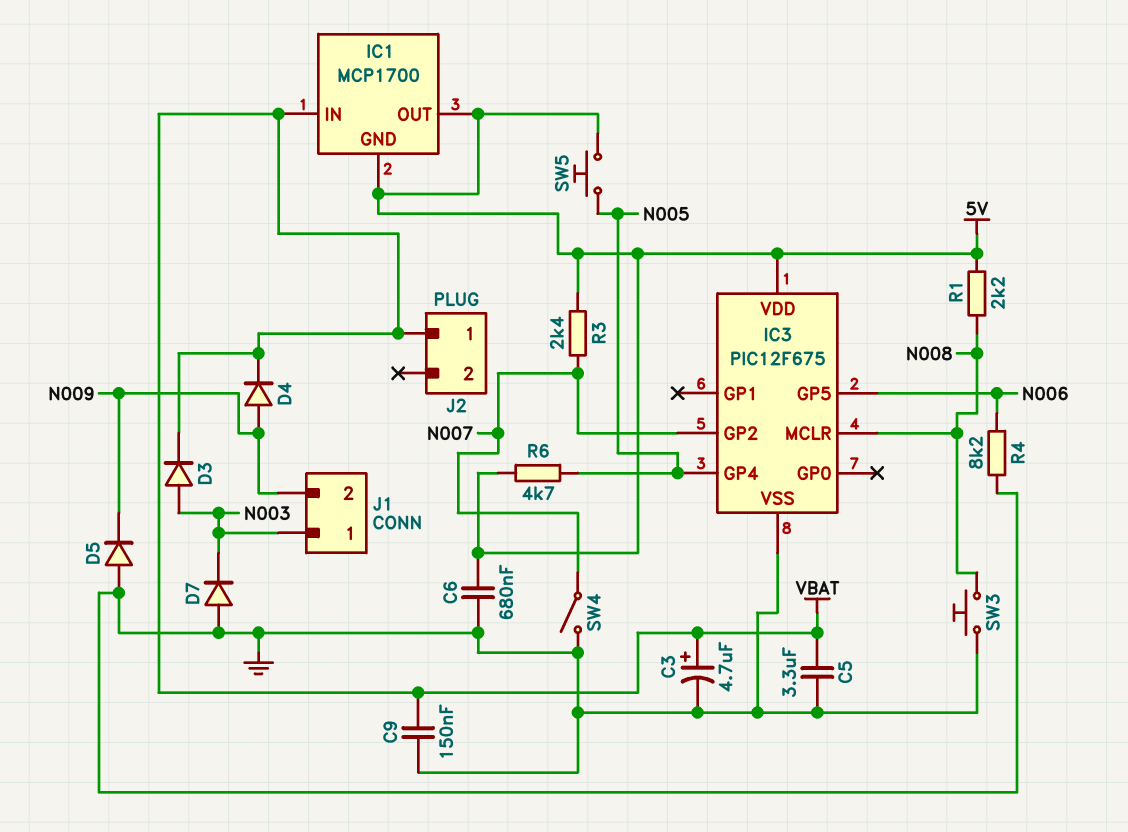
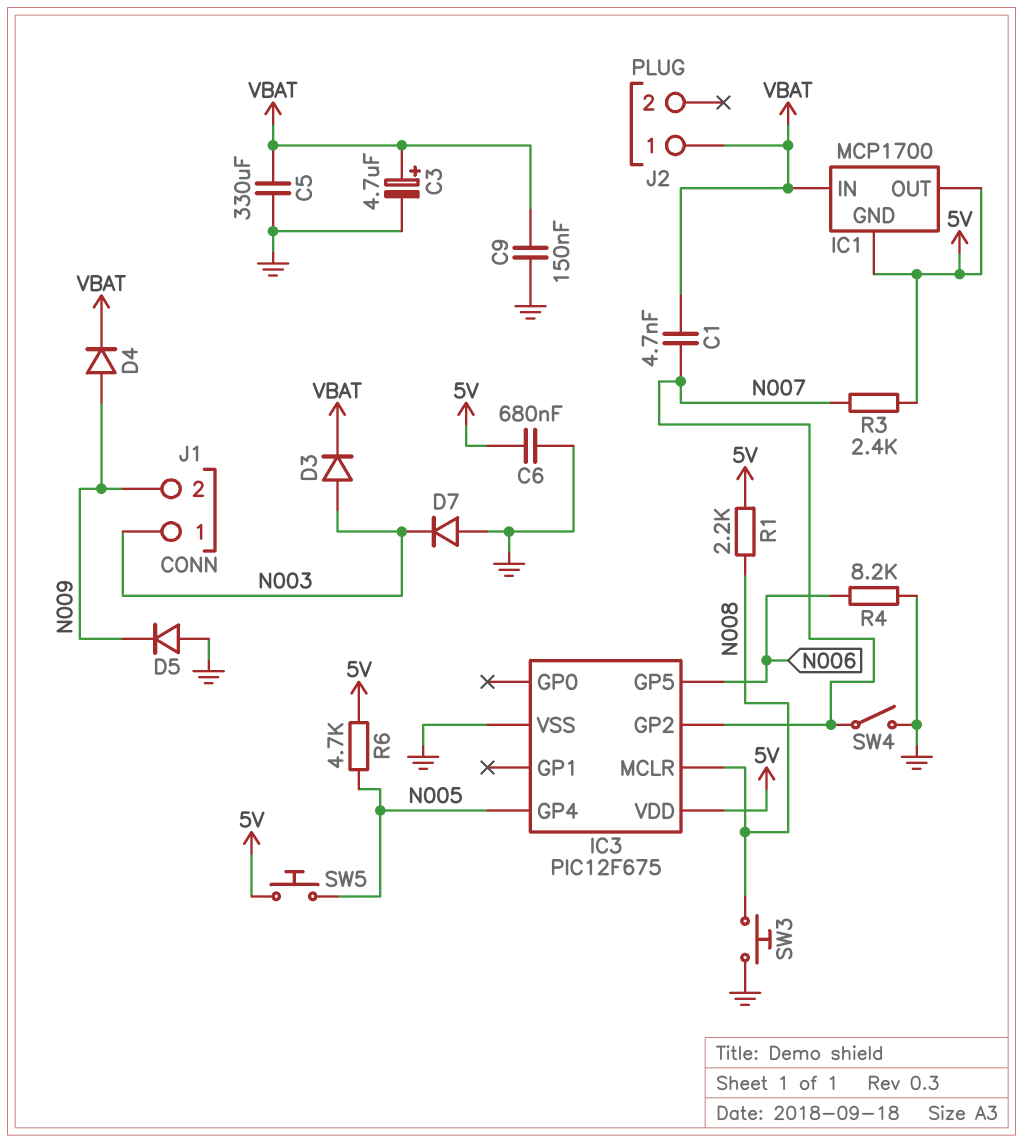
C1: none -> 4.7nF (N007, VBAT)
C5: 3.3uF (GND, VBAT) -> 330uF (GND, VBAT)

